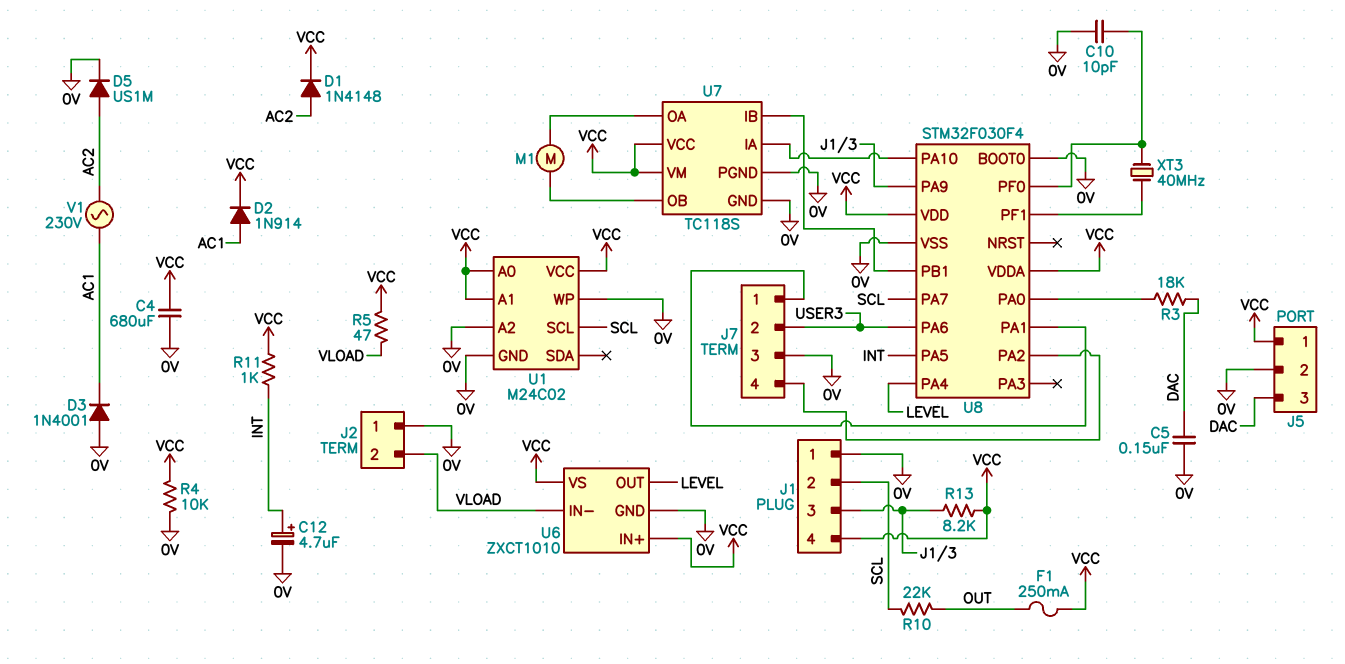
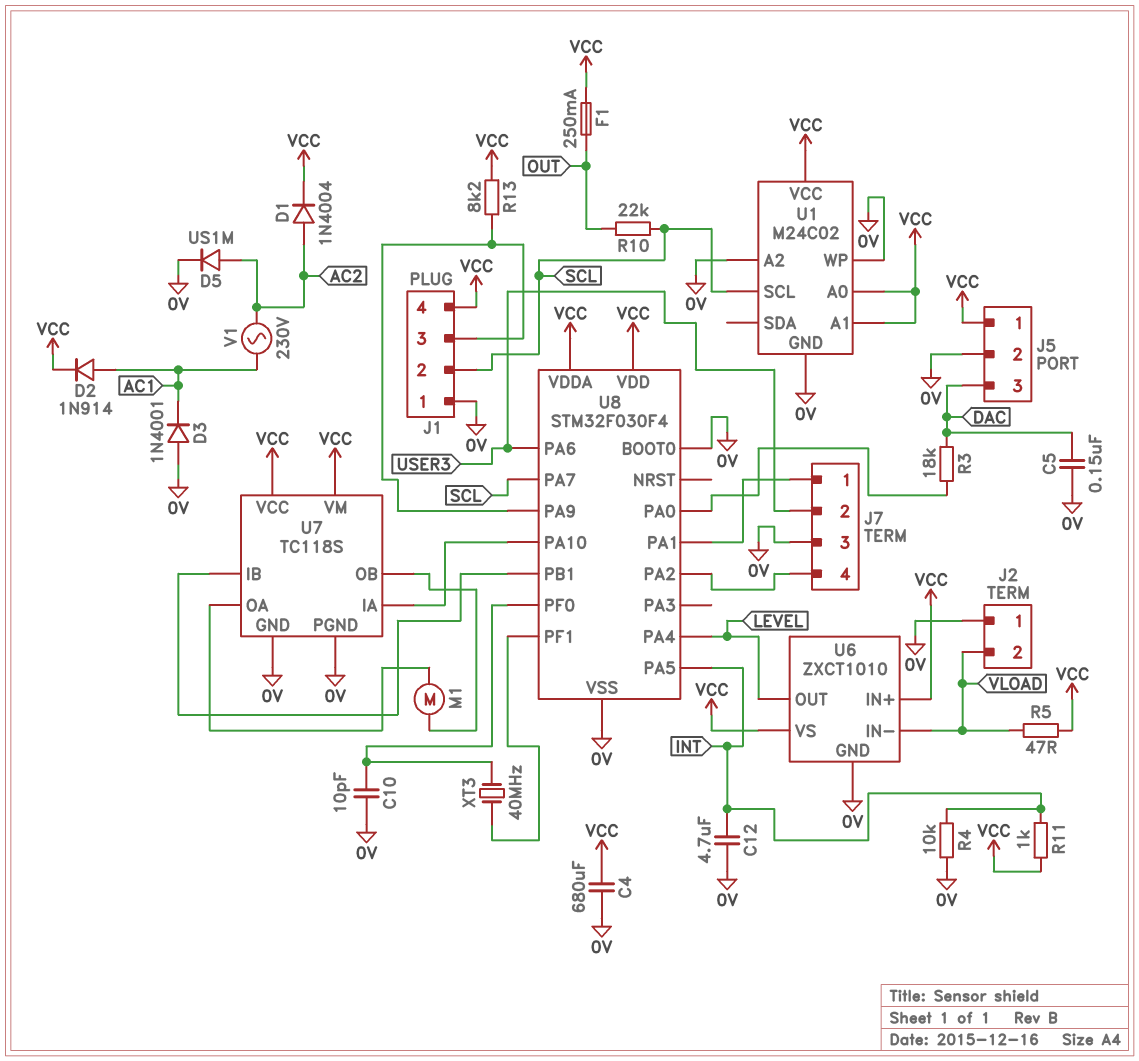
C12: 4.7uF (plus INT, minus 0V) -> 4.7uF (0V, INT)
D1: diode 1N4148 (A AC2, K VCC) -> diode 1N4004 (A AC2, K VCC)
R4: 10k (0V, VCC) -> 10k (0V, INT)

